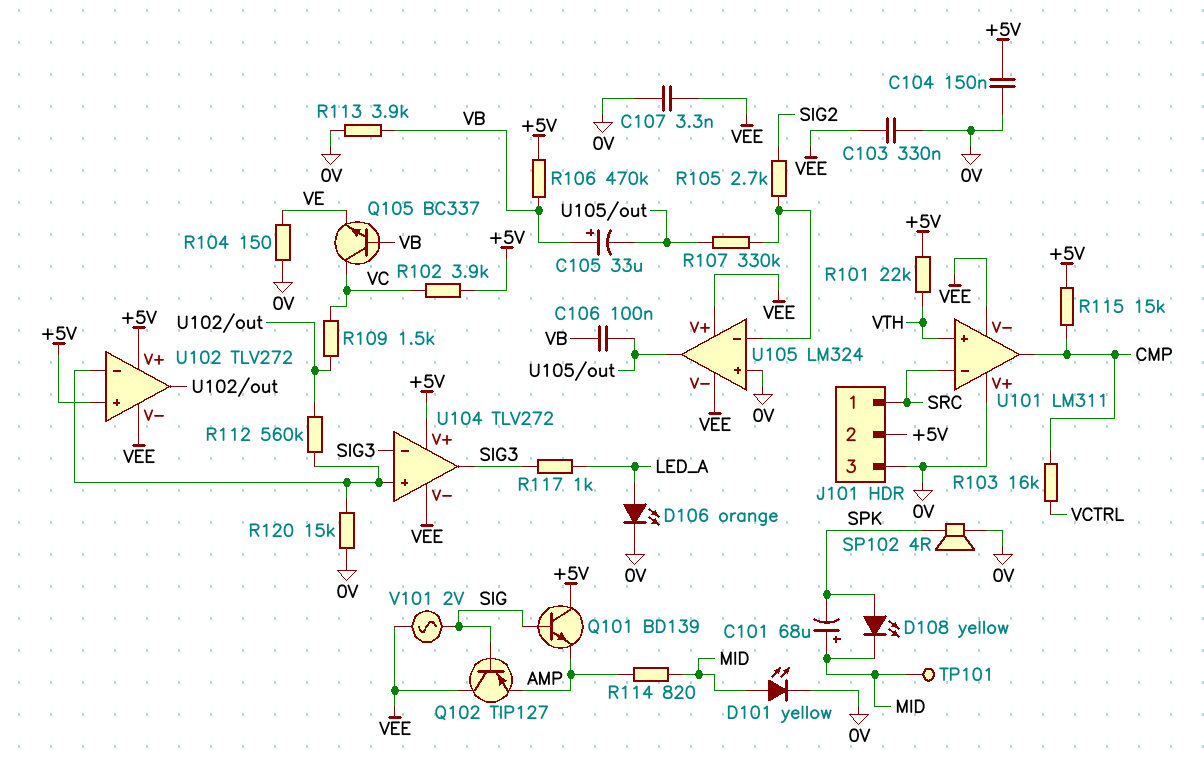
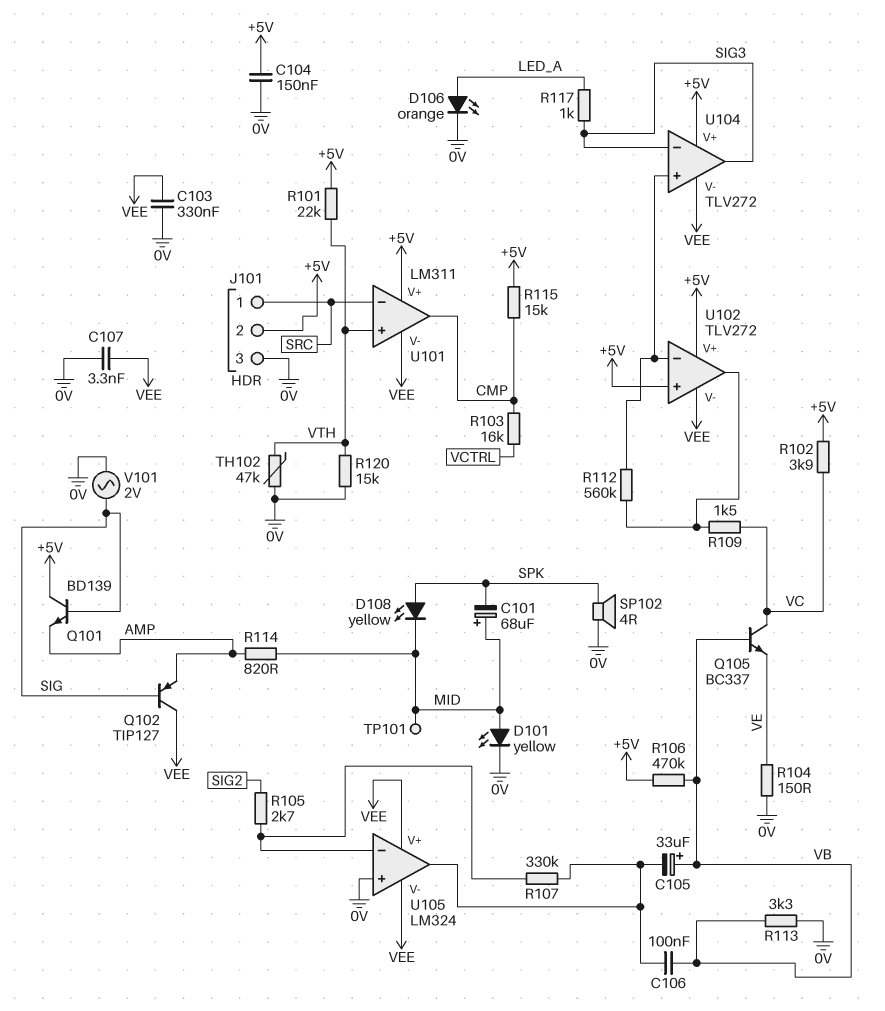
R113: 3.9k (0V, VB) -> 3.3k (0V, VB)
R120: 15k (0V, U102/in-) -> 15k (0V, VTH)
TH102: none -> 47k (0V, VTH)
U101 pin V+: 0V -> +5V
V101: AC 2V (SIG, VEE) -> AC 2V (0V, SIG)

